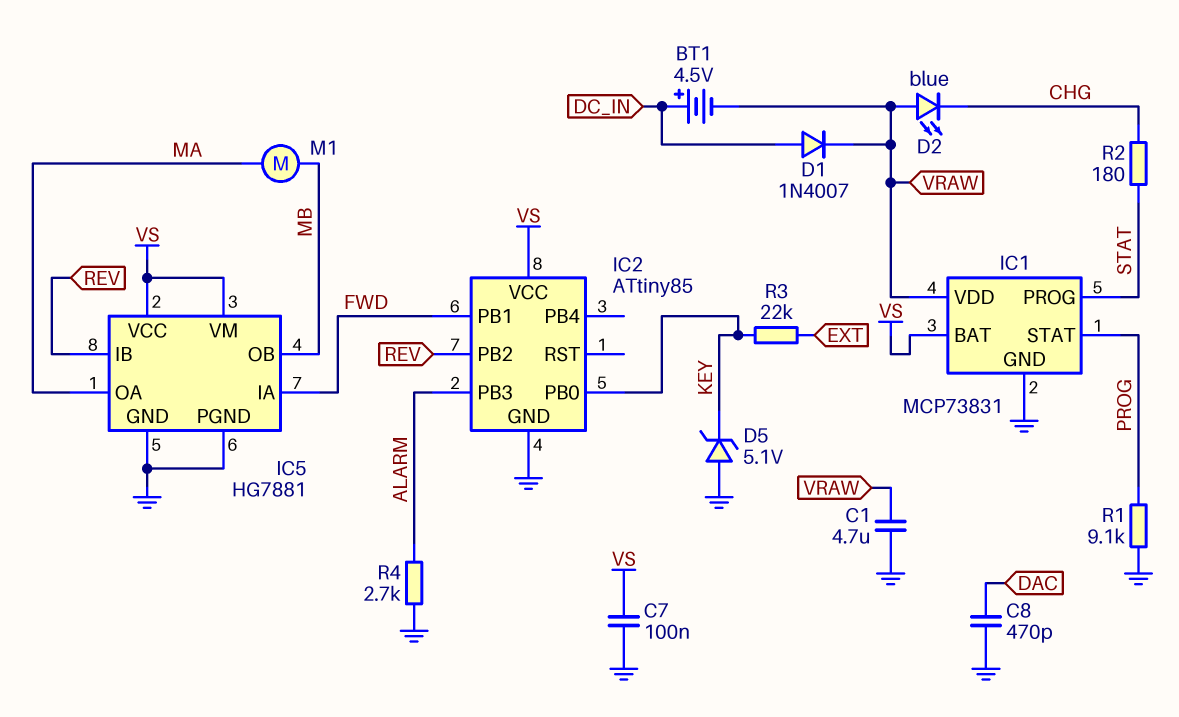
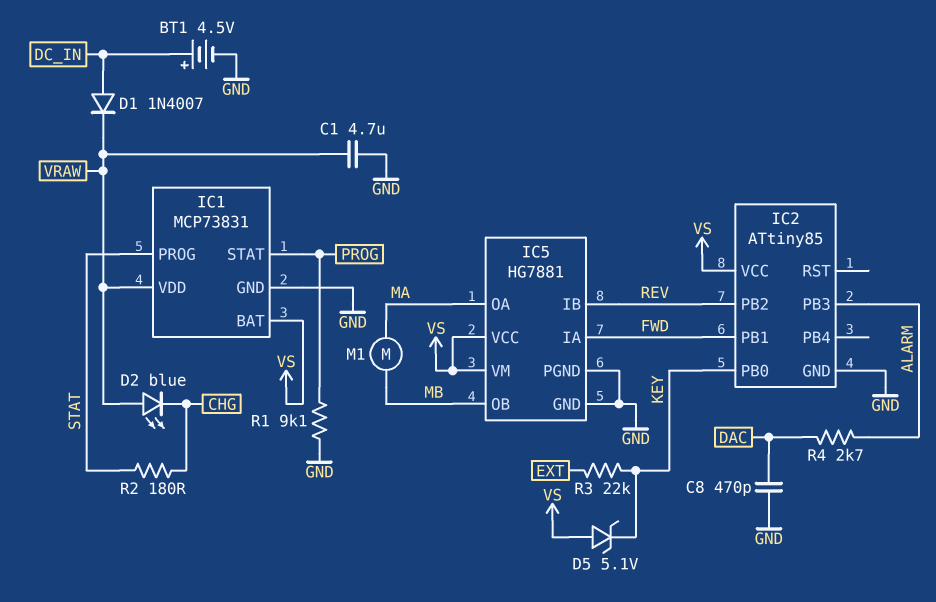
BT1: 4.5V (plus DC_IN, minus VRAW) -> 4.5V (plus DC_IN, minus GND)
C7: 100nF (GND, VS) -> none
D5: zener 5.1V (A GND, K KEY) -> zener 5.1V (A VS, K KEY)
R4: 2.7k (ALARM, GND) -> 2.7k (ALARM, DAC)

